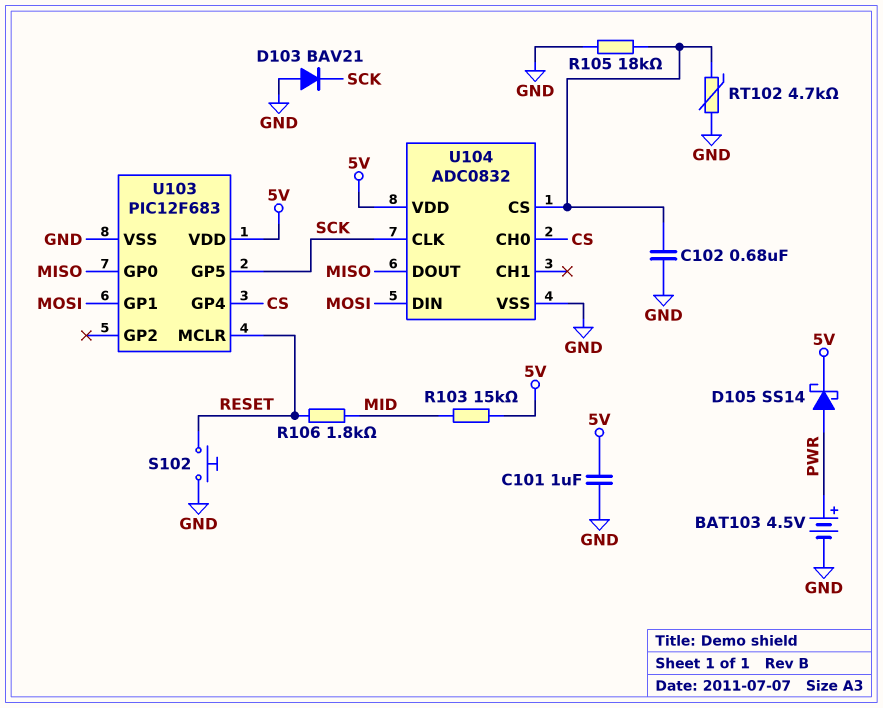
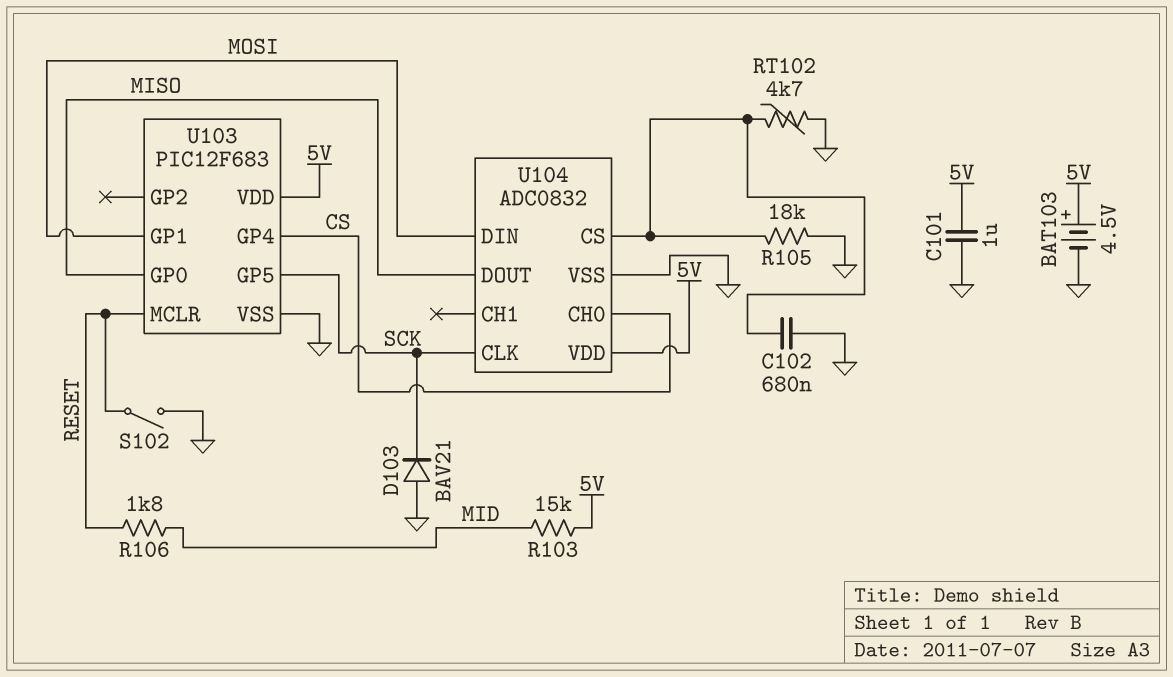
BAT103: 4.5V (plus PWR, minus GND) -> 4.5V (plus 5V, minus GND)
D105: schottky SS14 (A PWR, K 5V) -> none
S102: button (GND, RESET) -> switch (GND, RESET)

